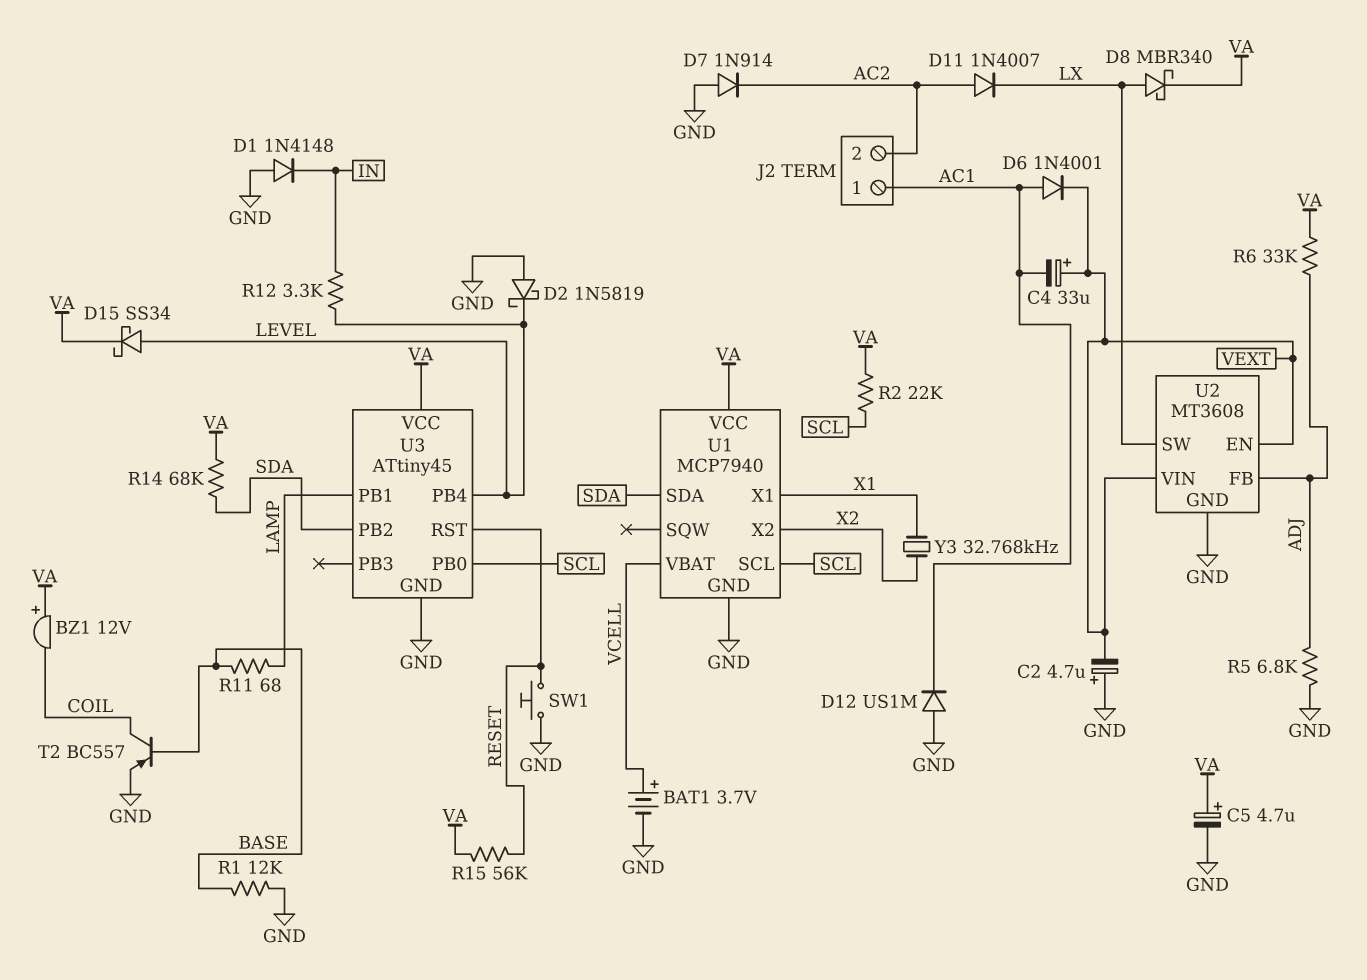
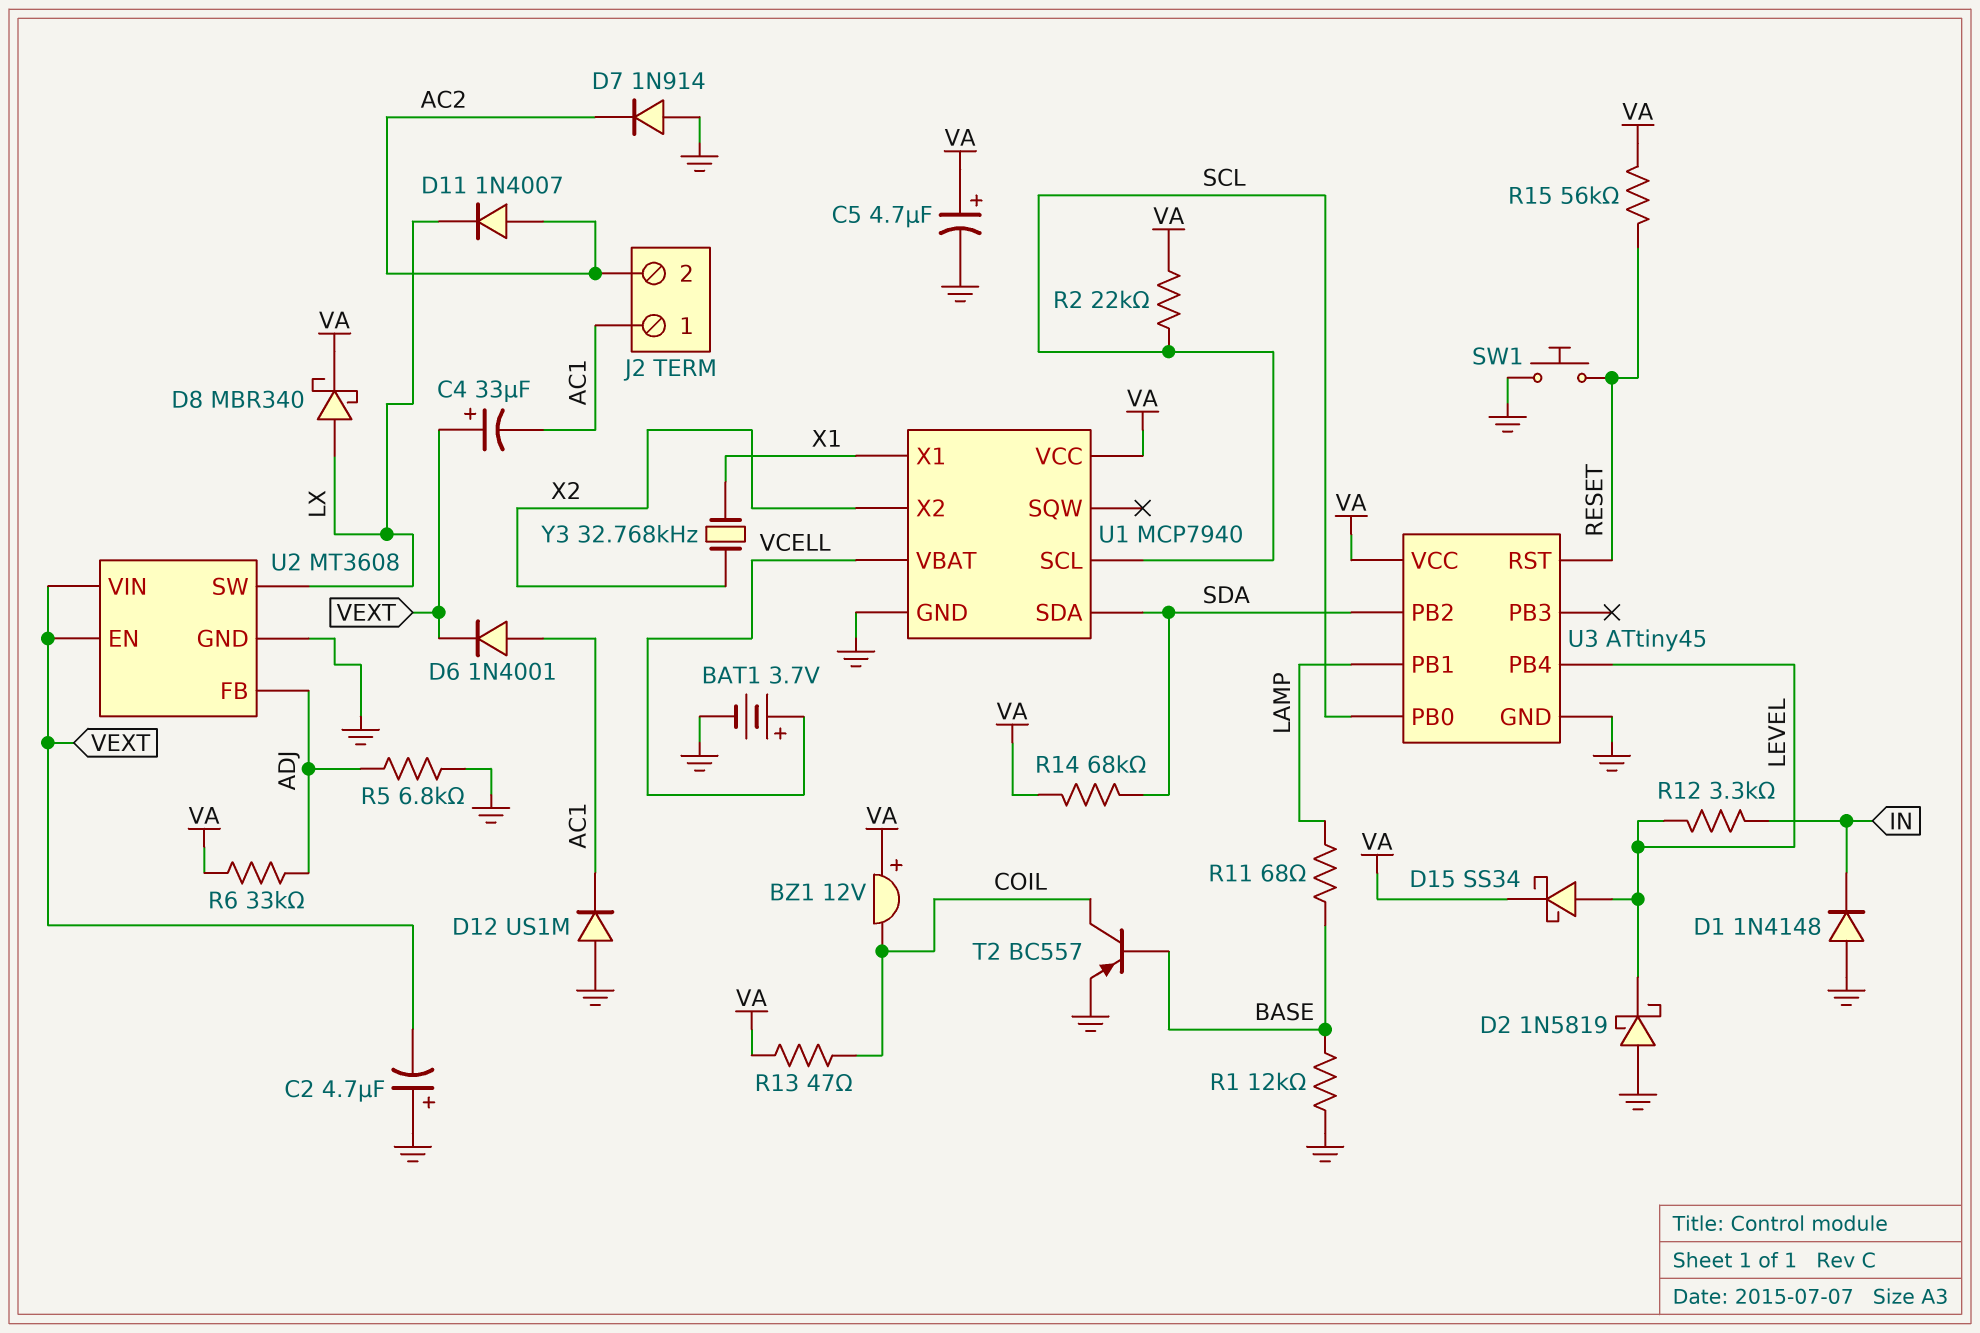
R13: none -> 47 (COIL, VA)

